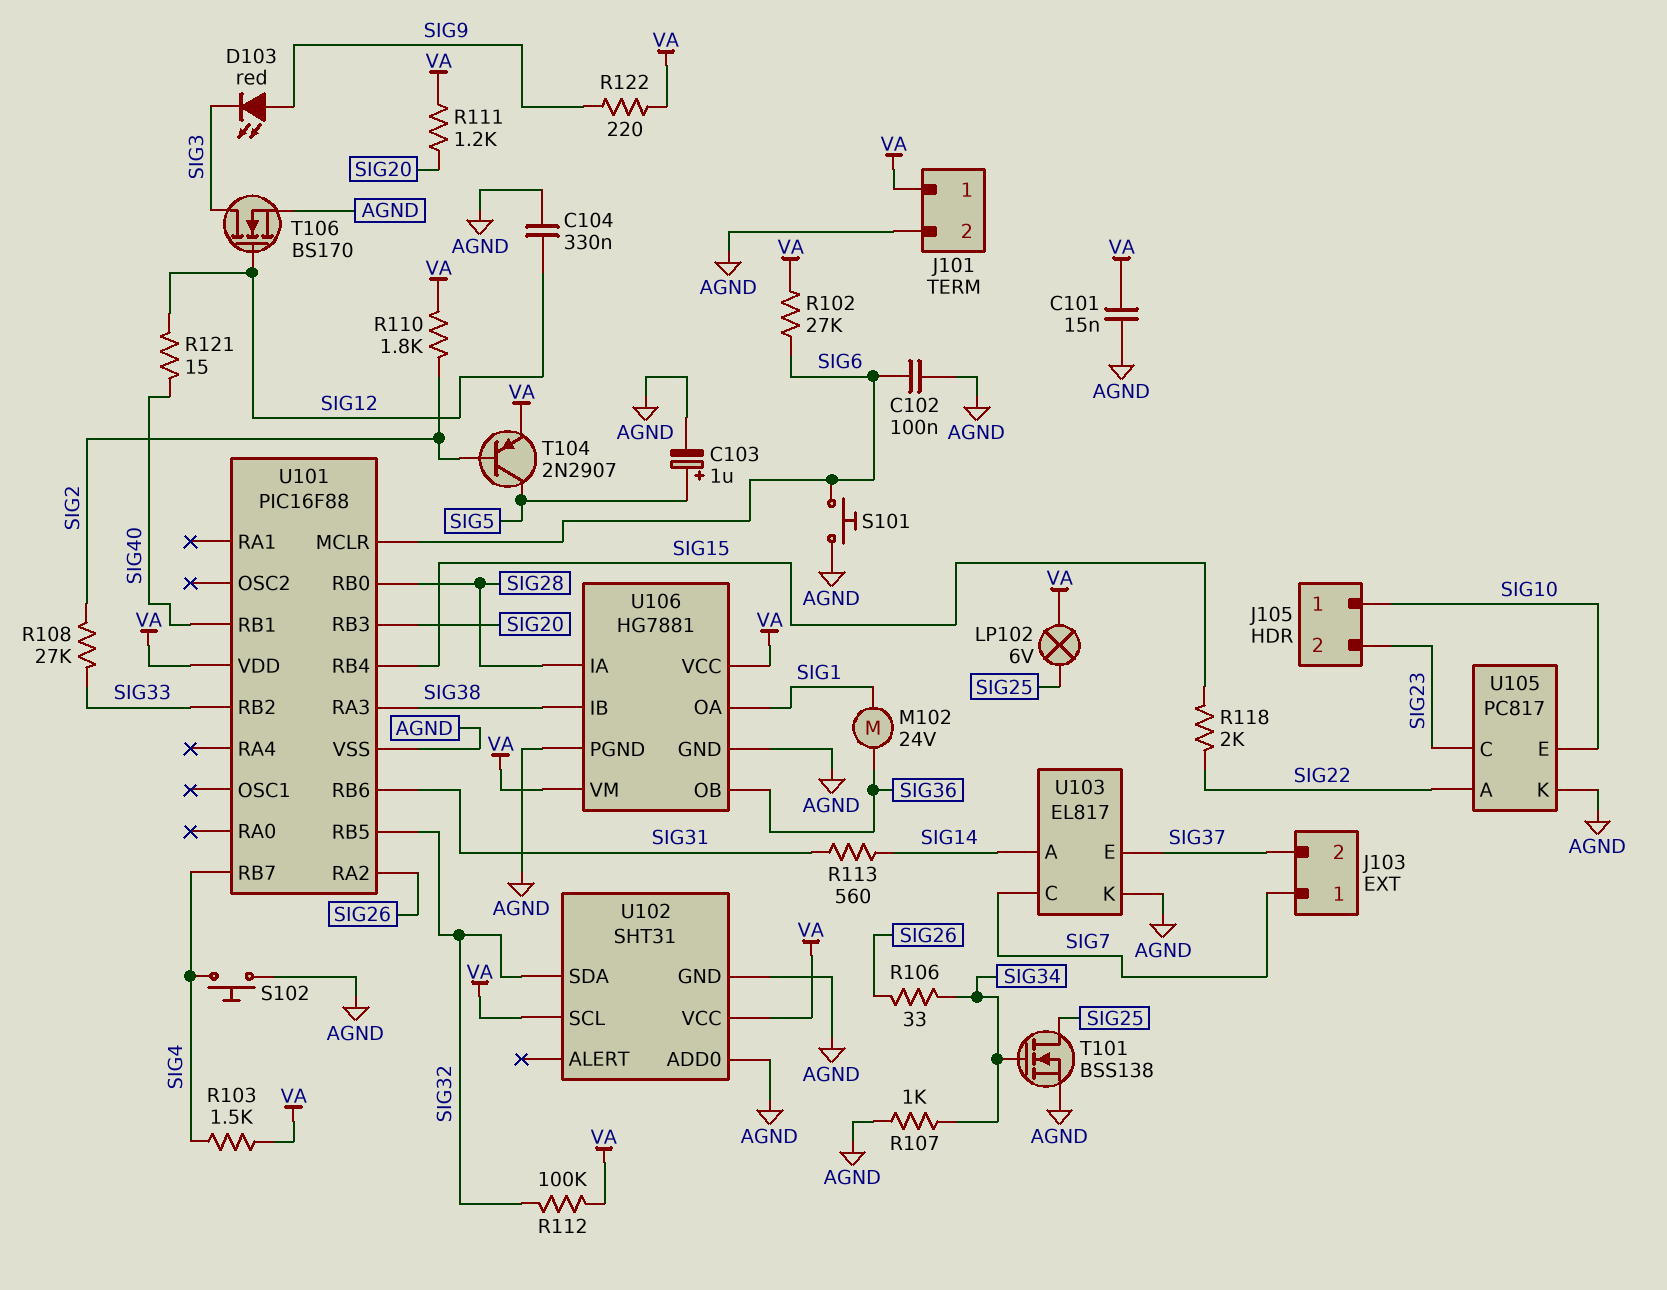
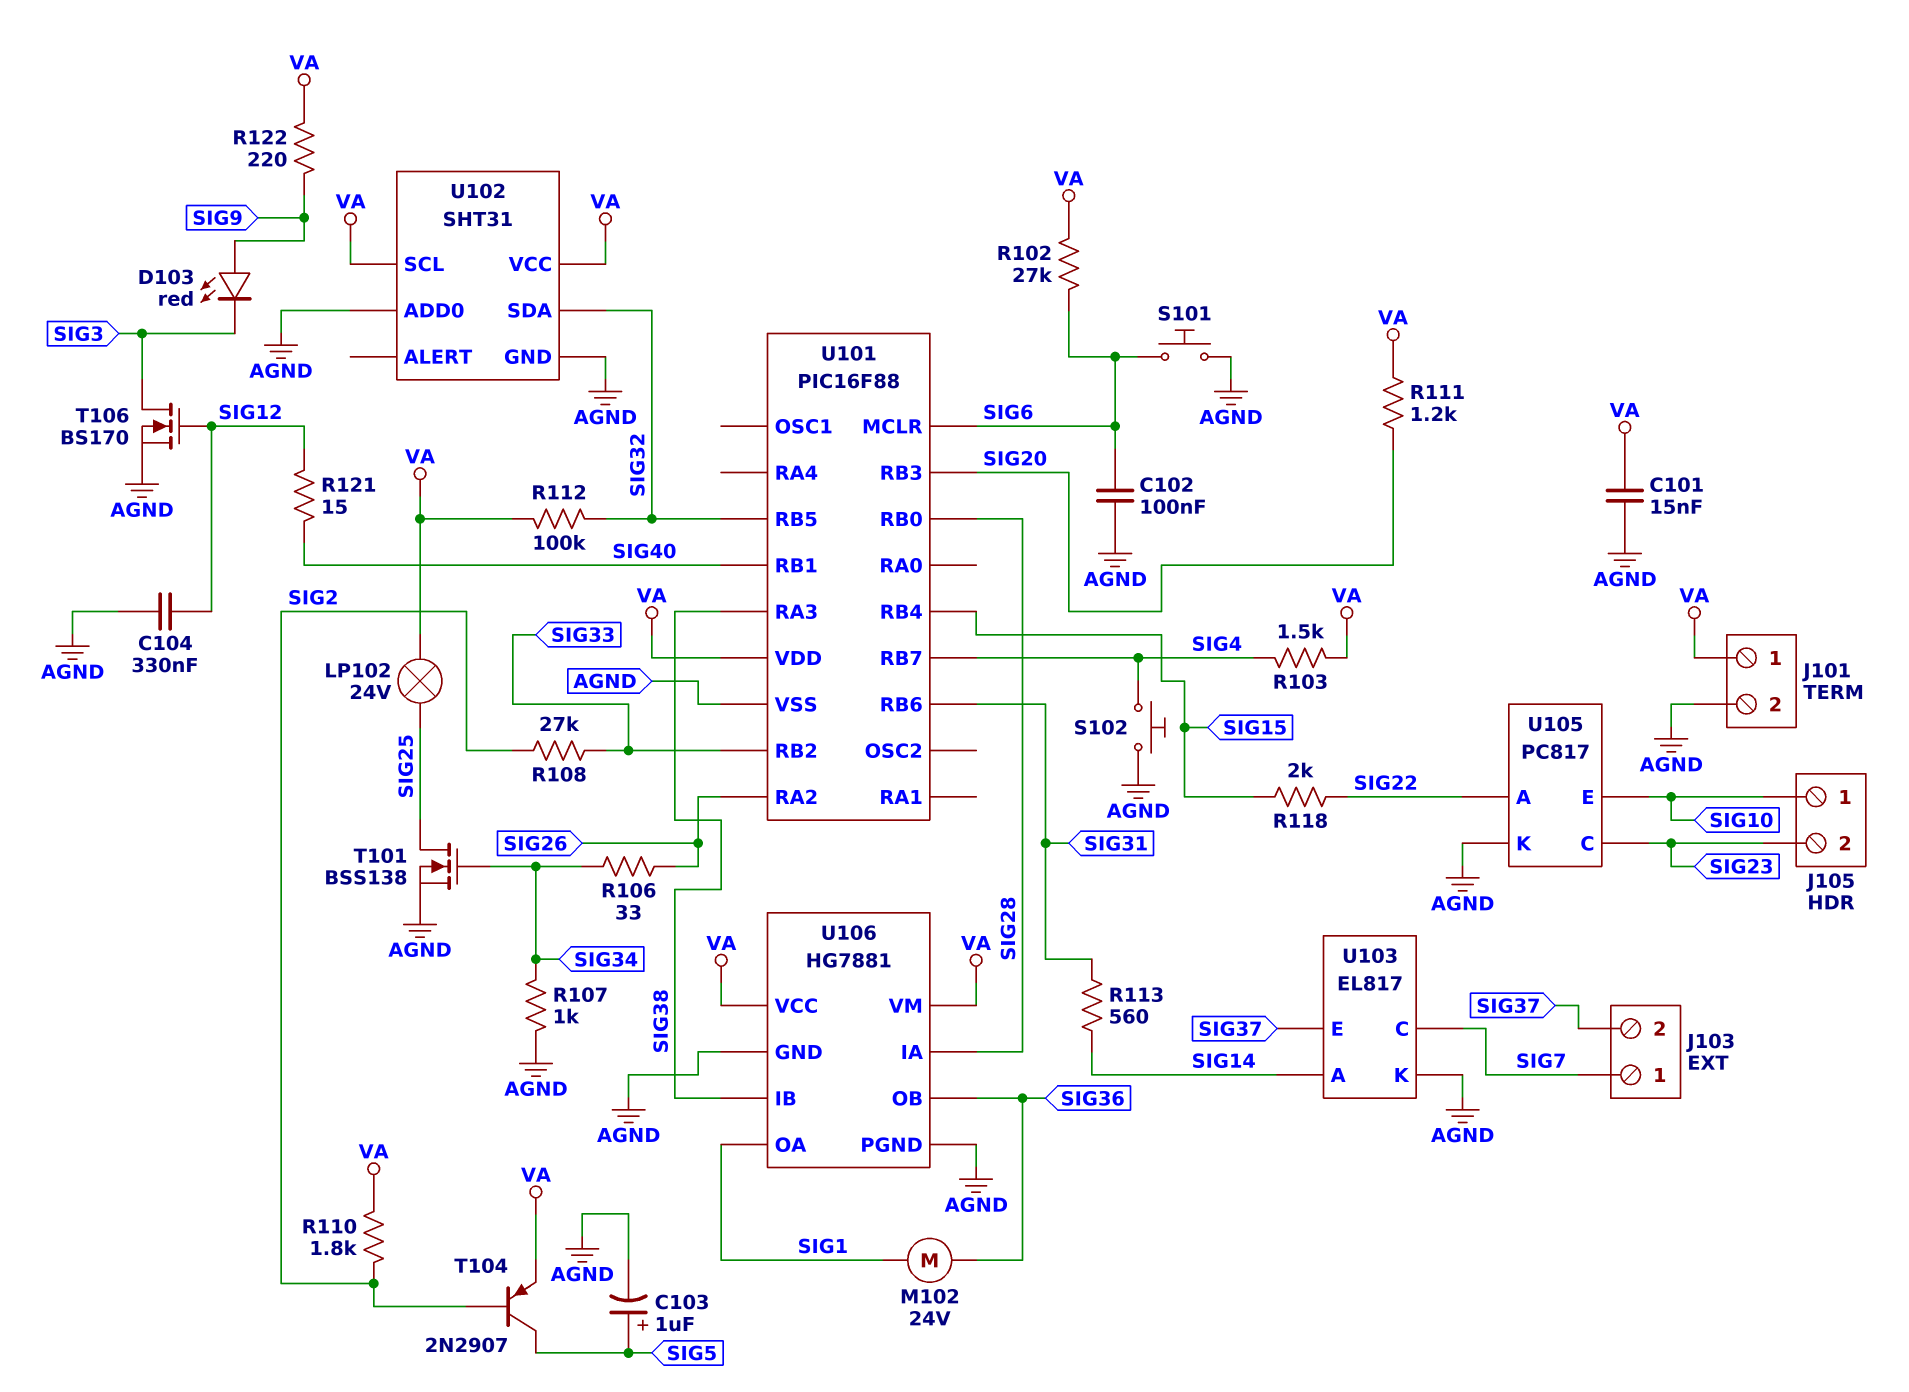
LP102: lamp 6V (SIG25, VA) -> lamp 24V (SIG25, VA)

